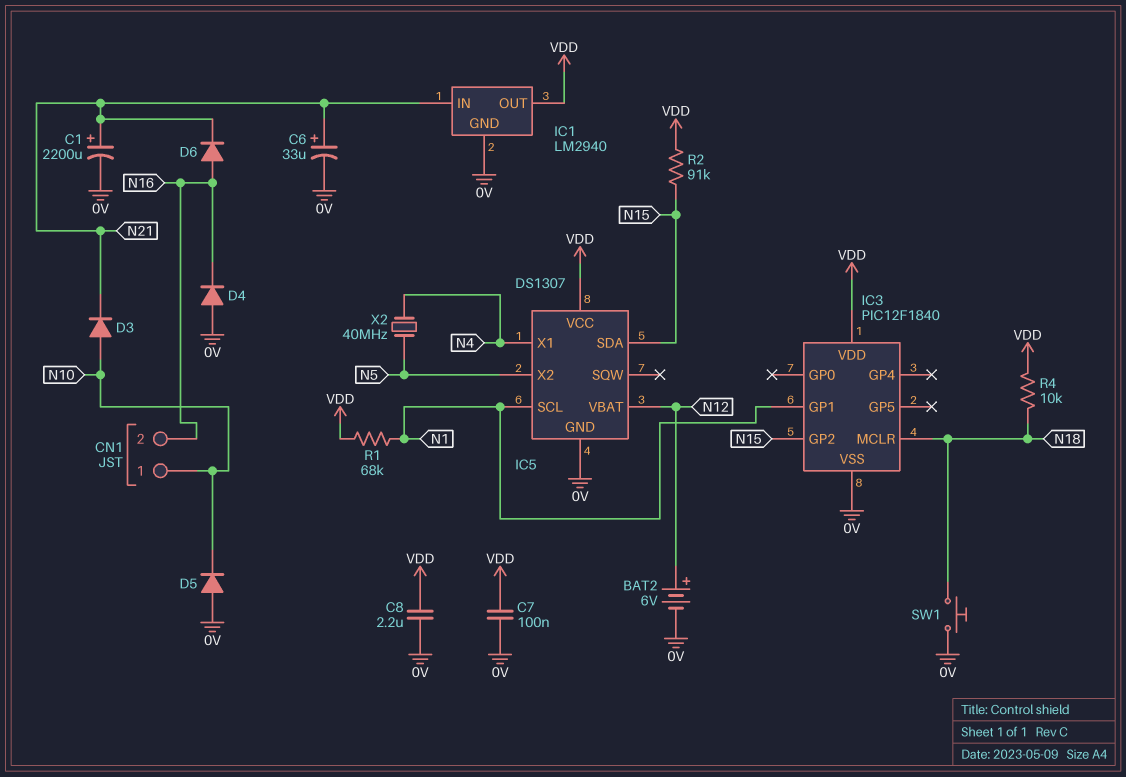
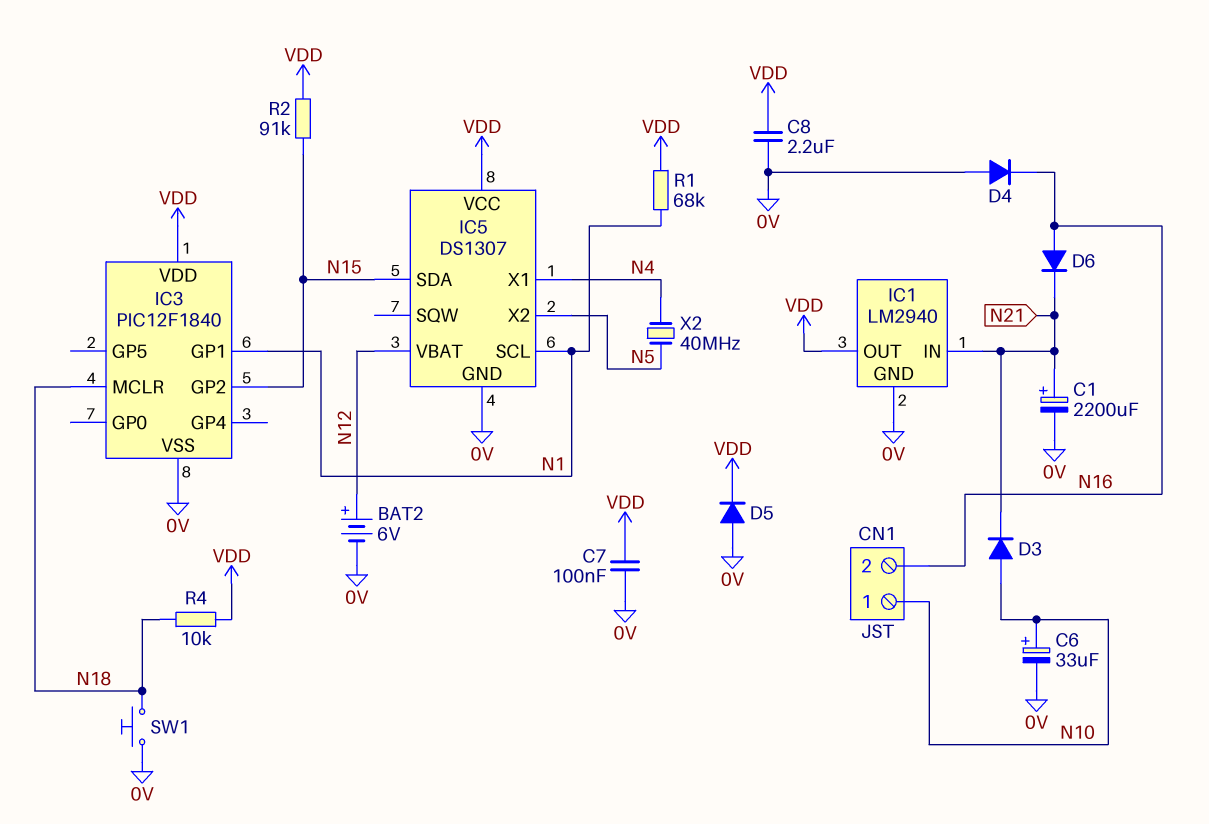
C6: 33uF (plus N21, minus 0V) -> 33uF (plus N10, minus 0V)
D5: diode (A 0V, K N10) -> diode (A 0V, K VDD)

